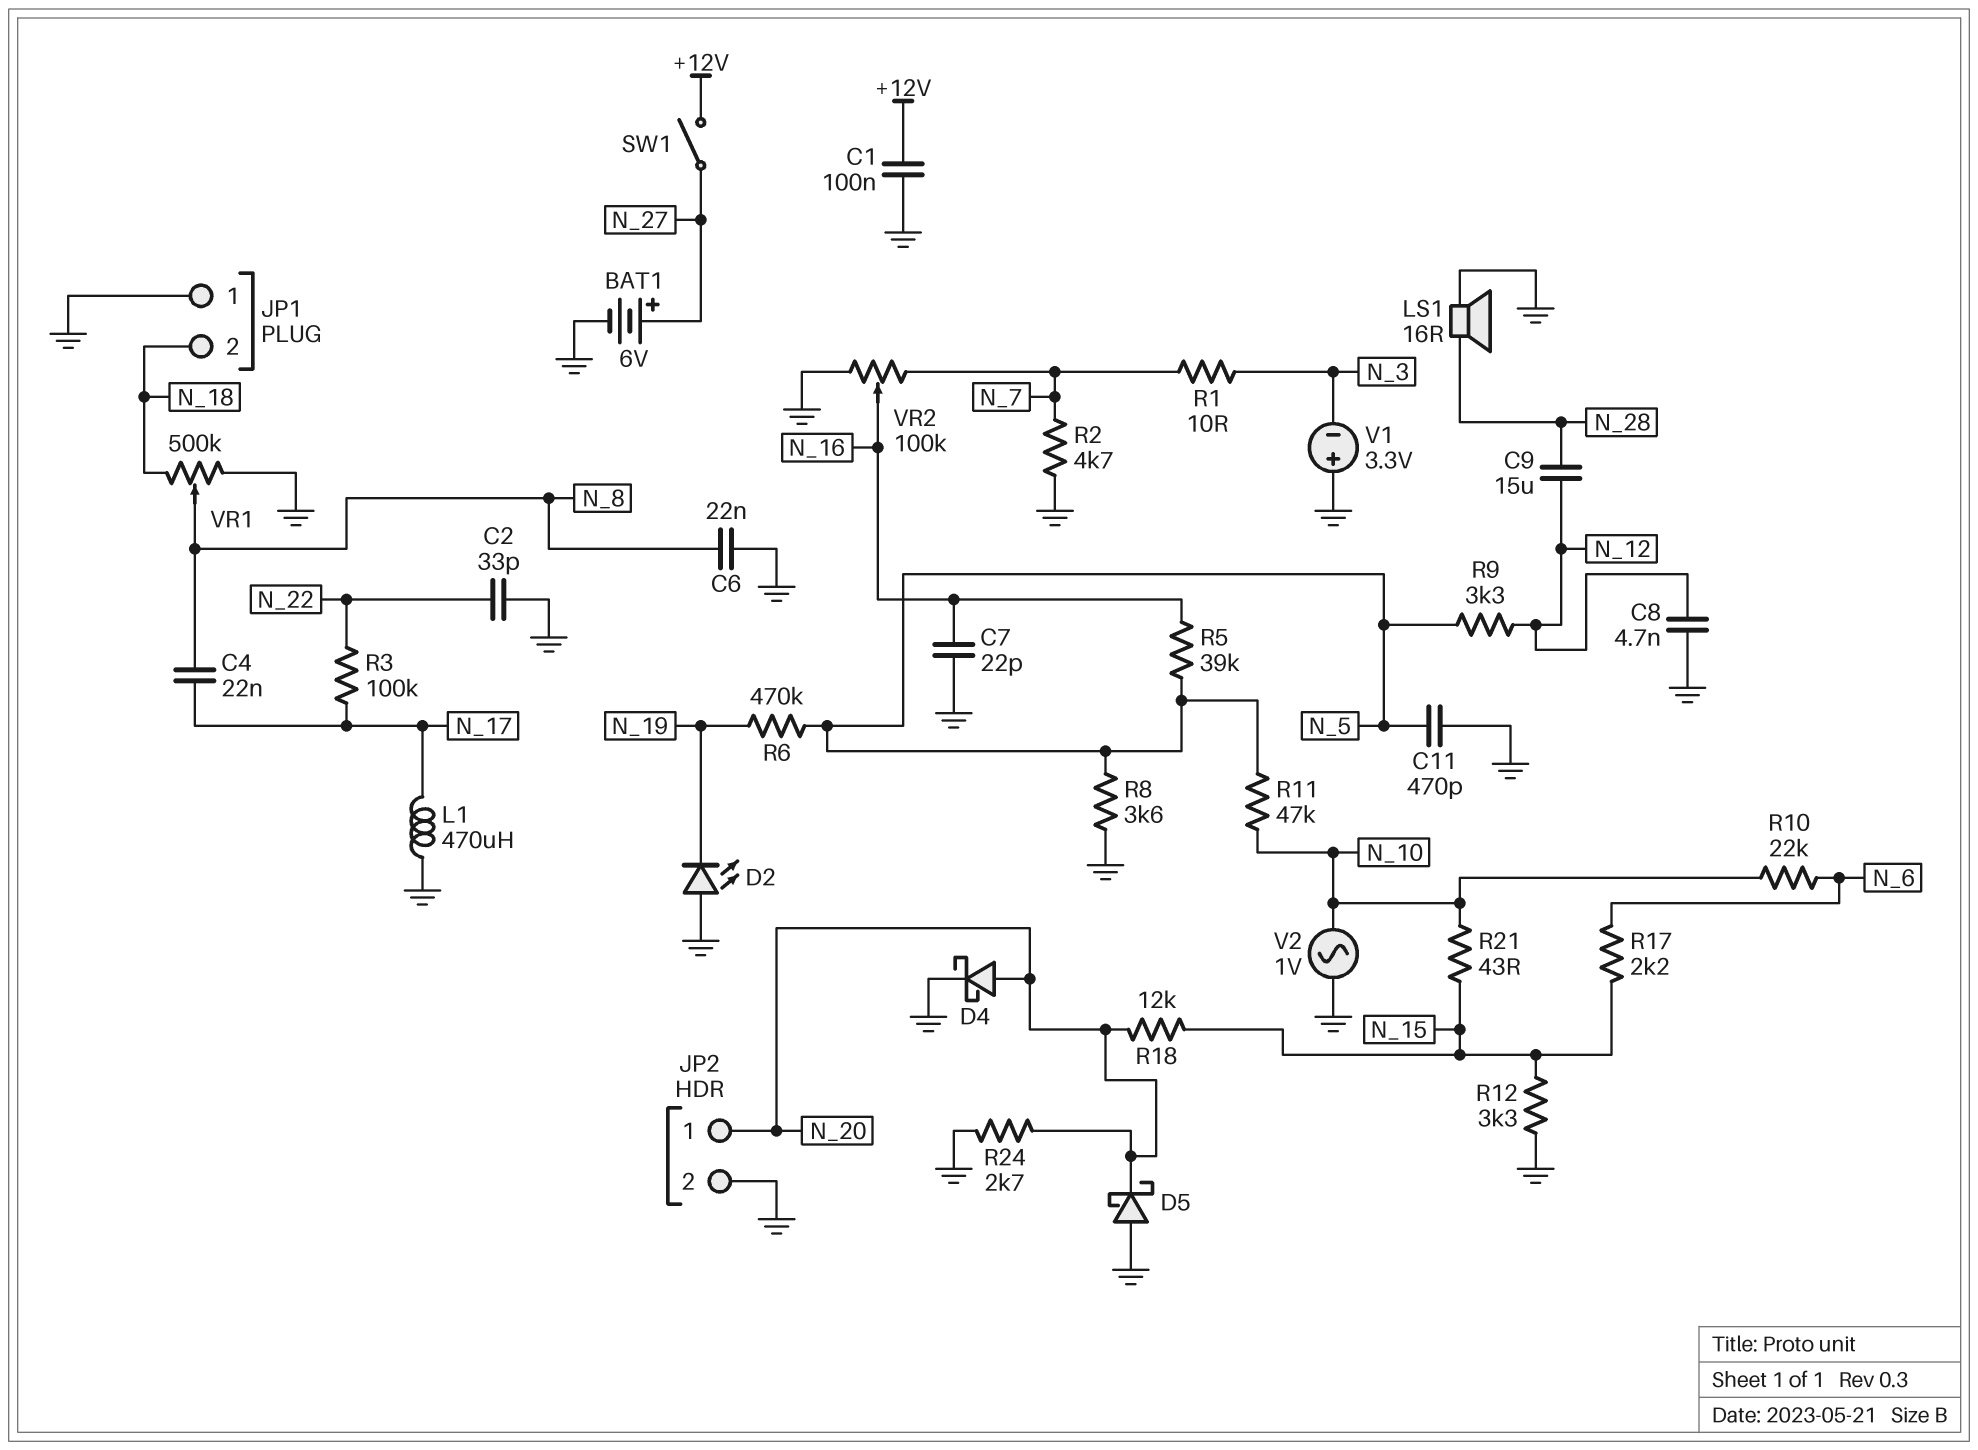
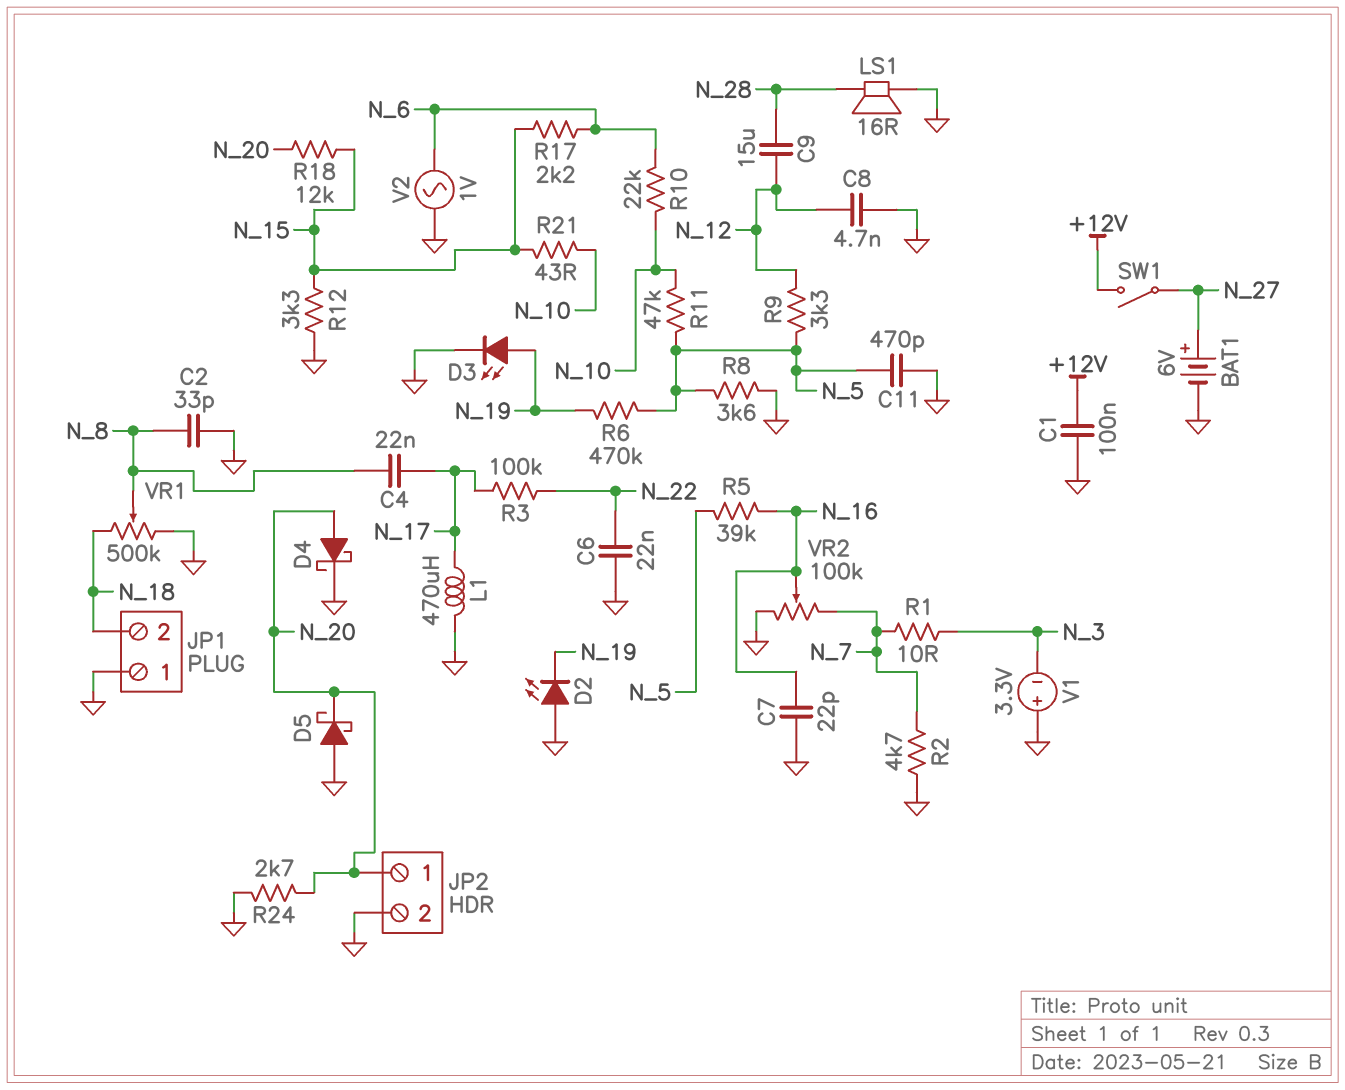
C2: 33pF (GND, N_22) -> 33pF (GND, N_8)
C6: 22nF (GND, N_8) -> 22nF (GND, N_22)
D3: none -> LED (A N_19, K GND)
V2: AC 1V (GND, N_10) -> AC 1V (GND, N_6)

